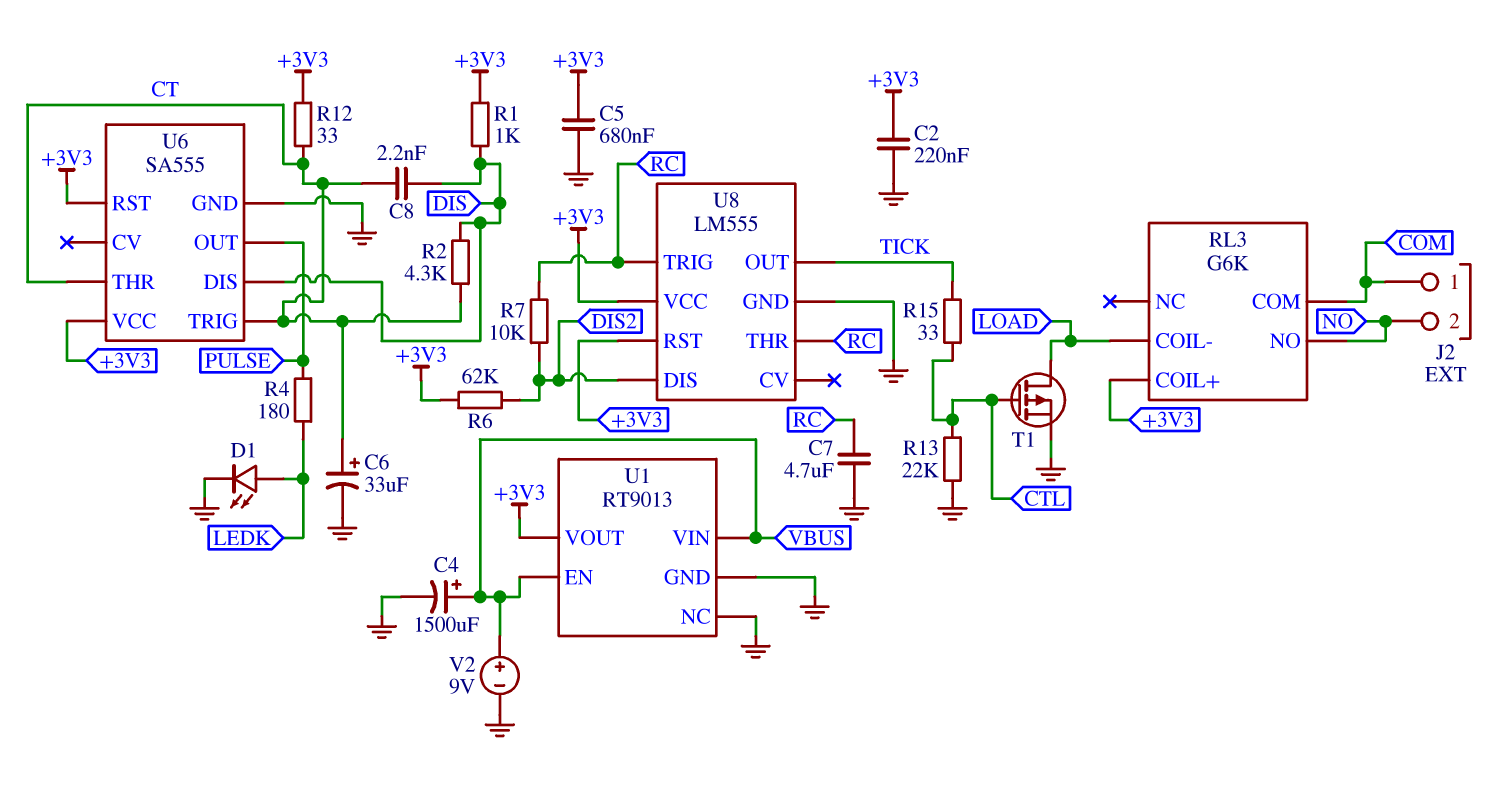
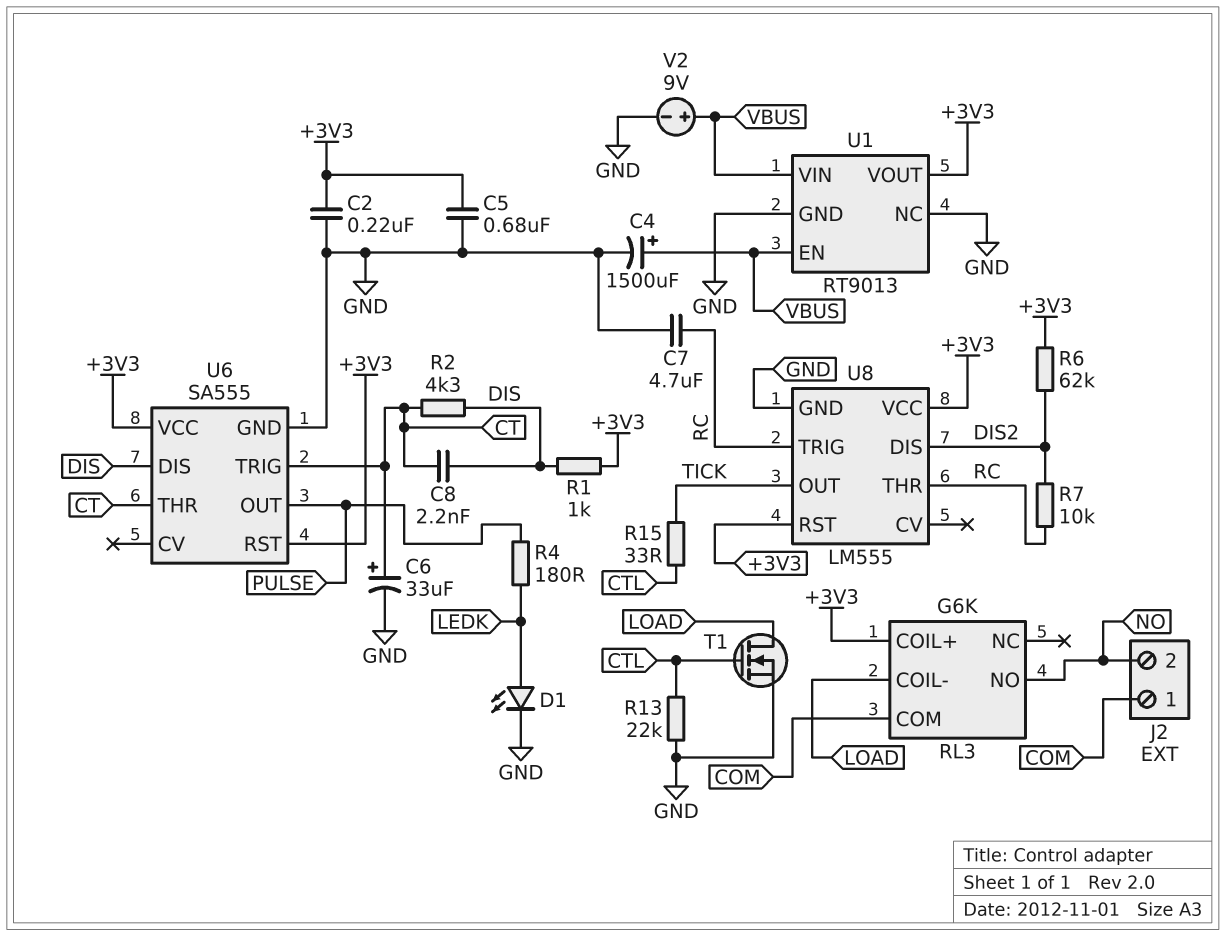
R12: 33 (+3V3, CT) -> none
T1: PMOS (G CTL, D LOAD, S GND) -> NMOS (G CTL, D LOAD, S GND)

